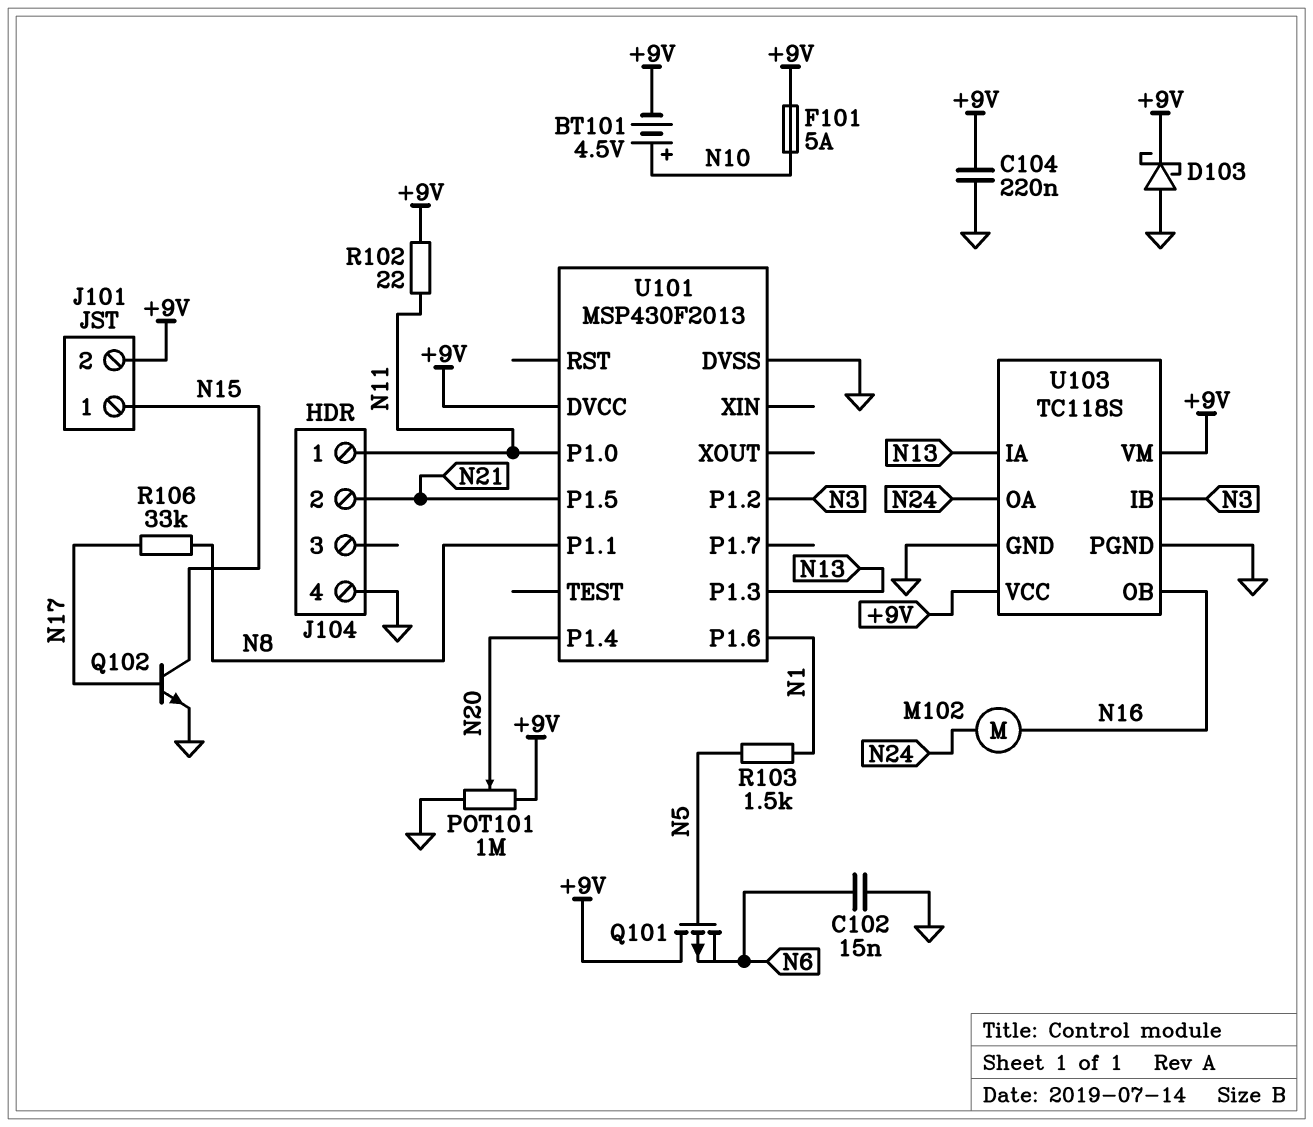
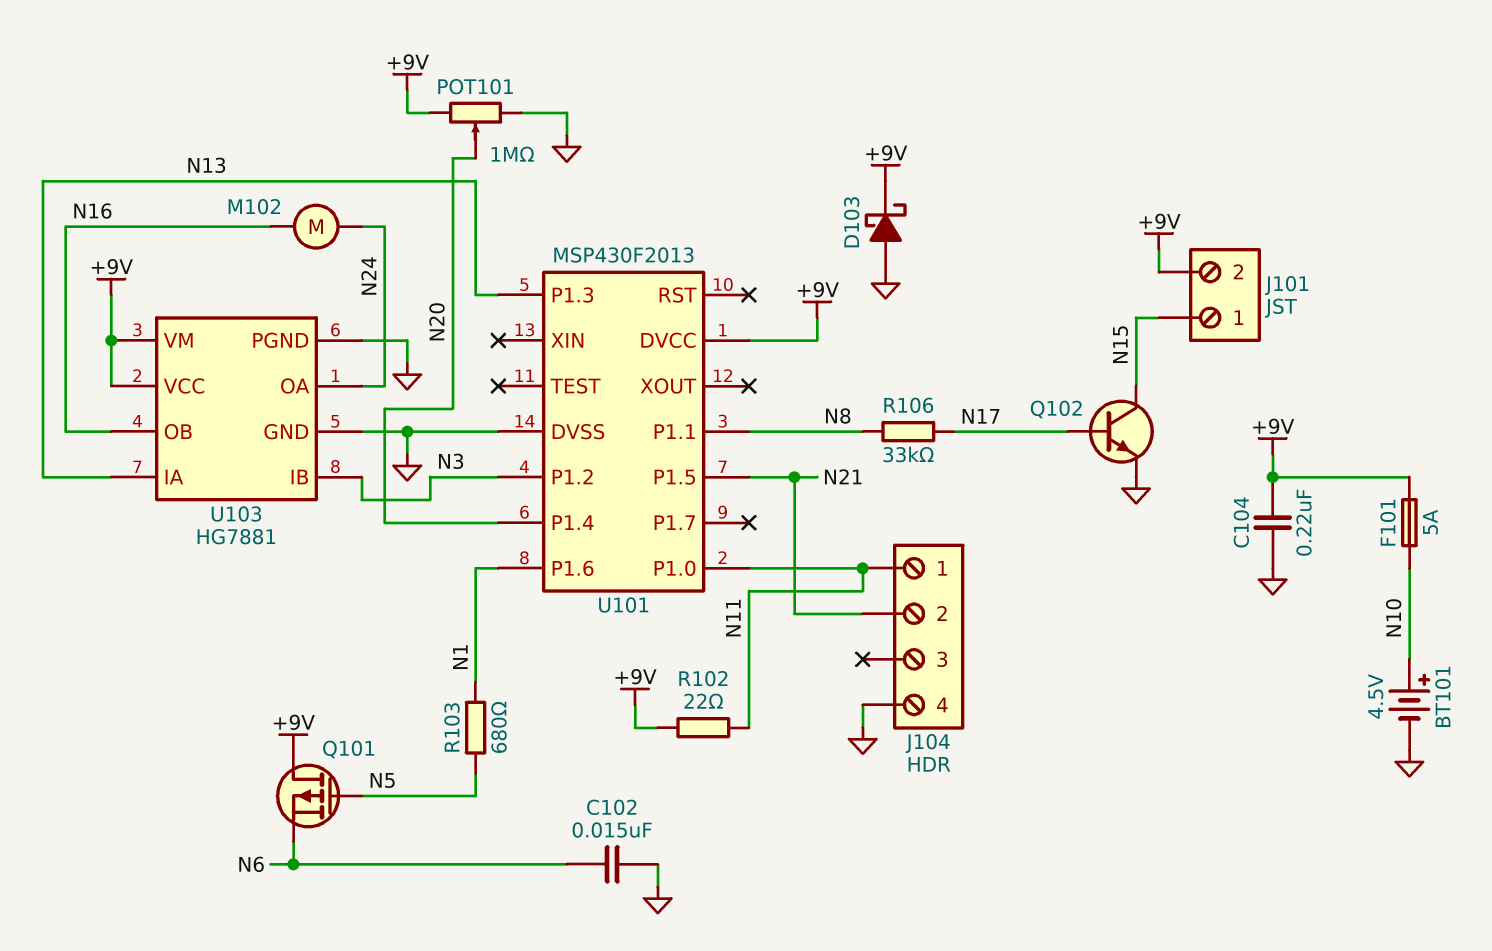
BT101: 4.5V (plus N10, minus +9V) -> 4.5V (plus N10, minus GND)
R103: 1.5k (N1, N5) -> 680 (N1, N5)
U103: TC118S -> HG7881

